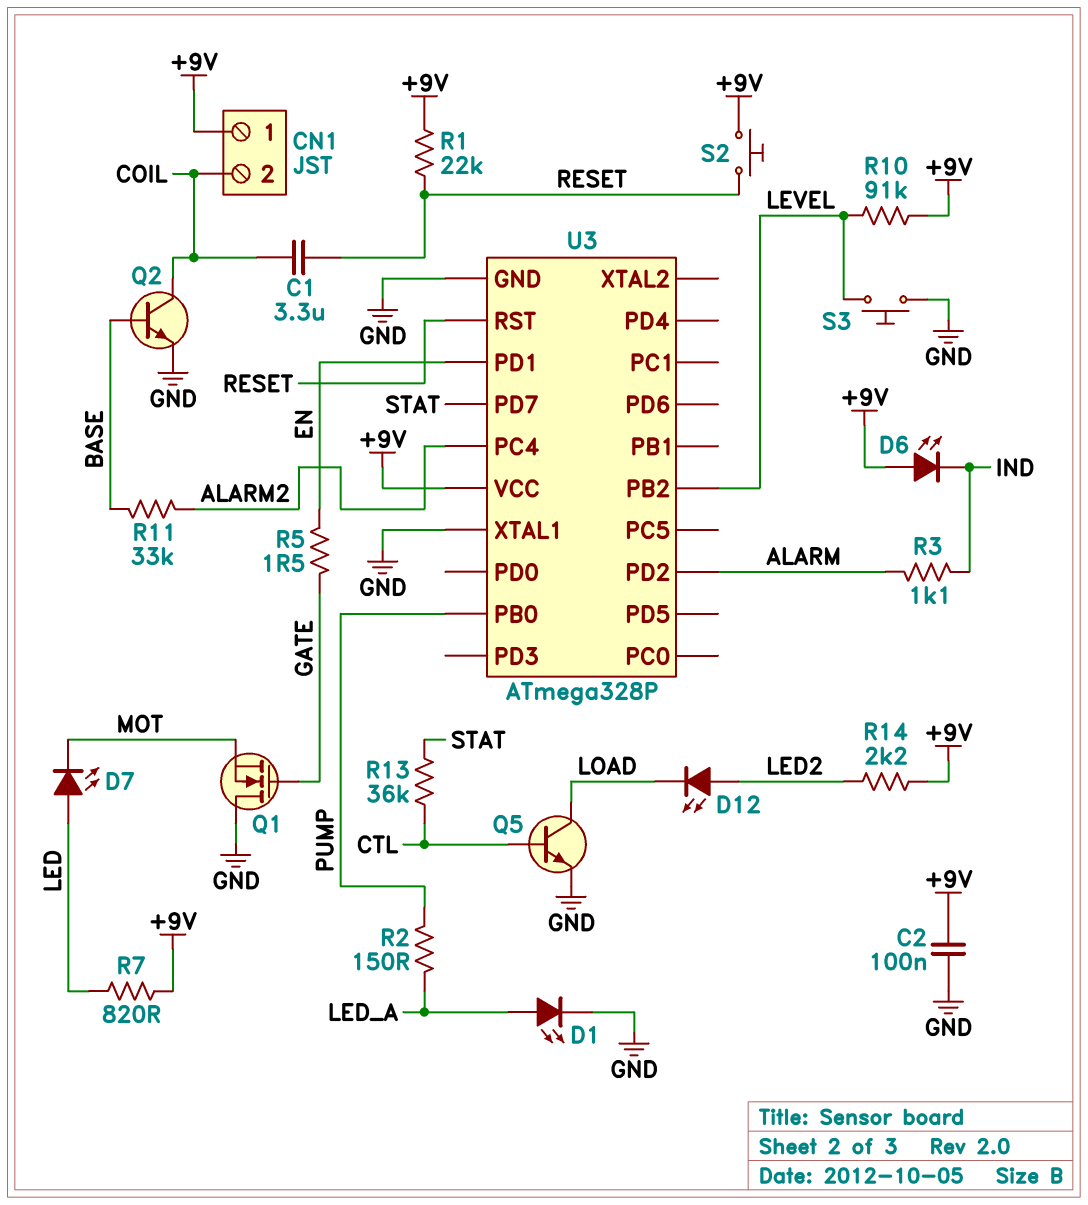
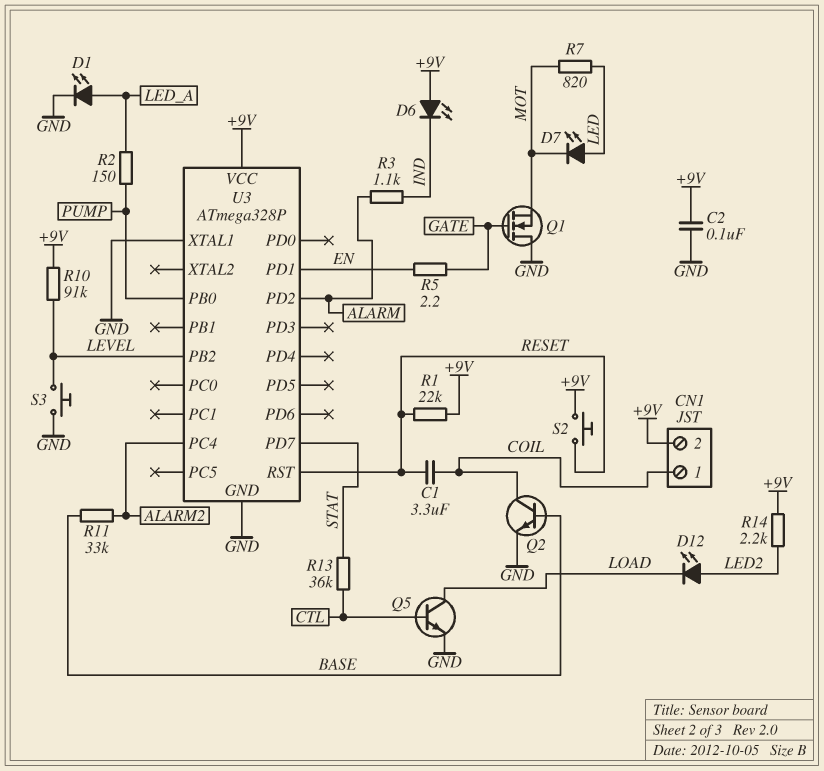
CN1 pin 1: +9V -> COIL
CN1 pin 2: COIL -> +9V
R5: 1.5 (EN, GATE) -> 2.2 (EN, GATE)
R7: 820 (+9V, LED) -> 820 (LED, MOT)

